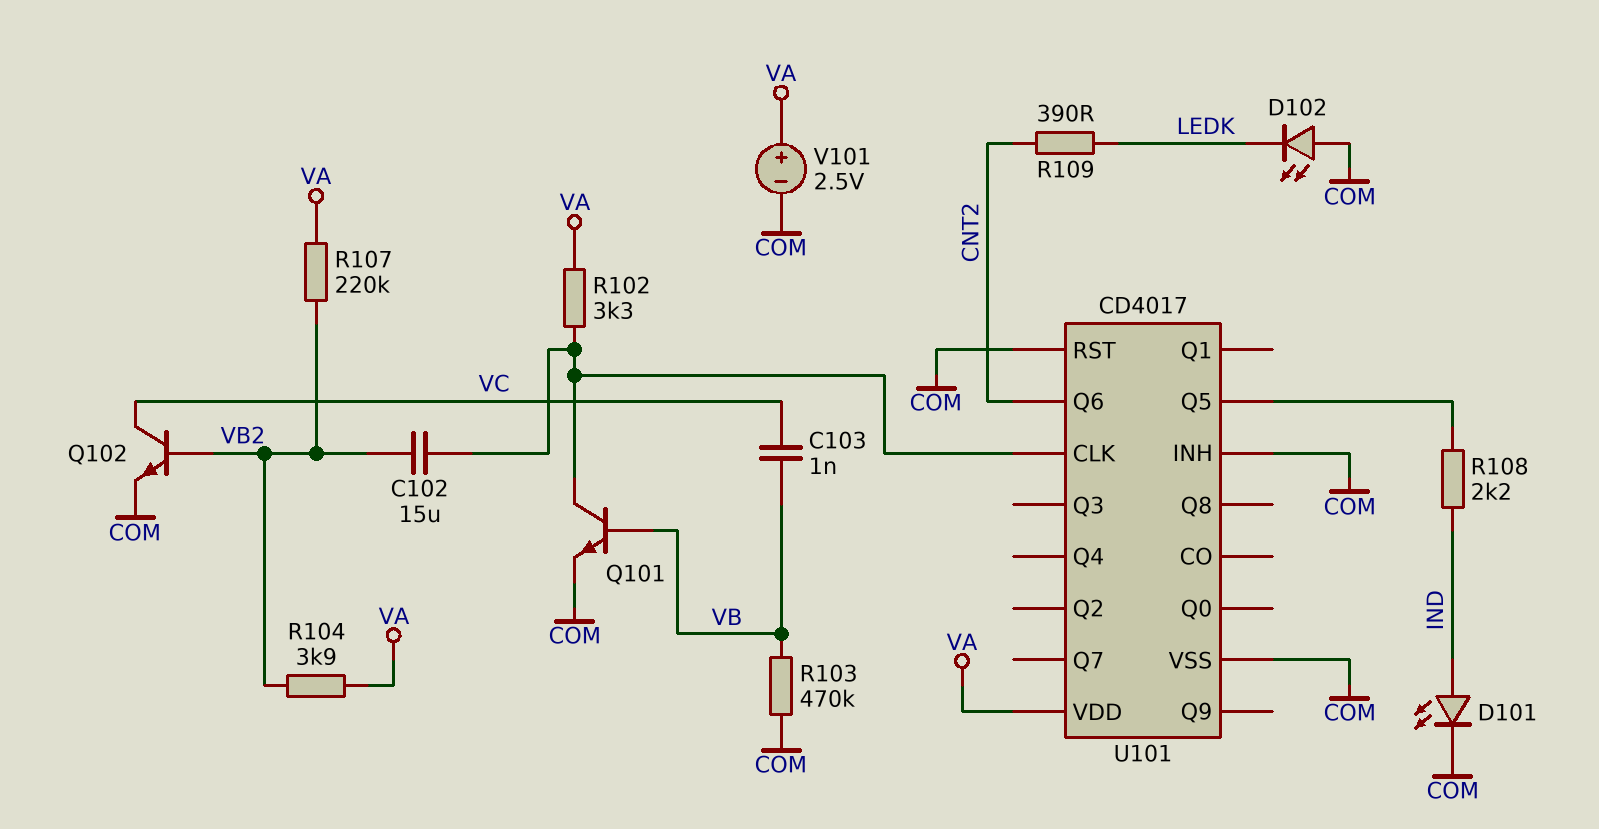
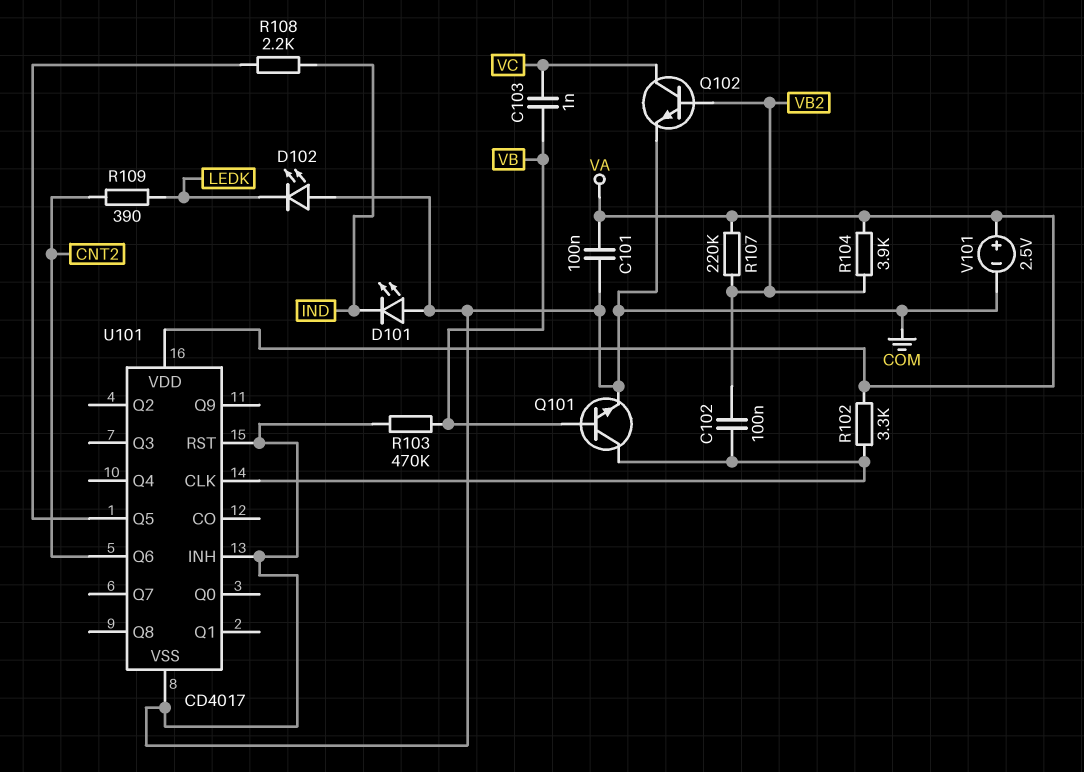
C101: none -> 100nF (COM, VA)
C102: 15uF (U101/CLK, VB2) -> 100nF (U101/CLK, VB2)
D101: LED (A IND, K COM) -> LED (A COM, K IND)

